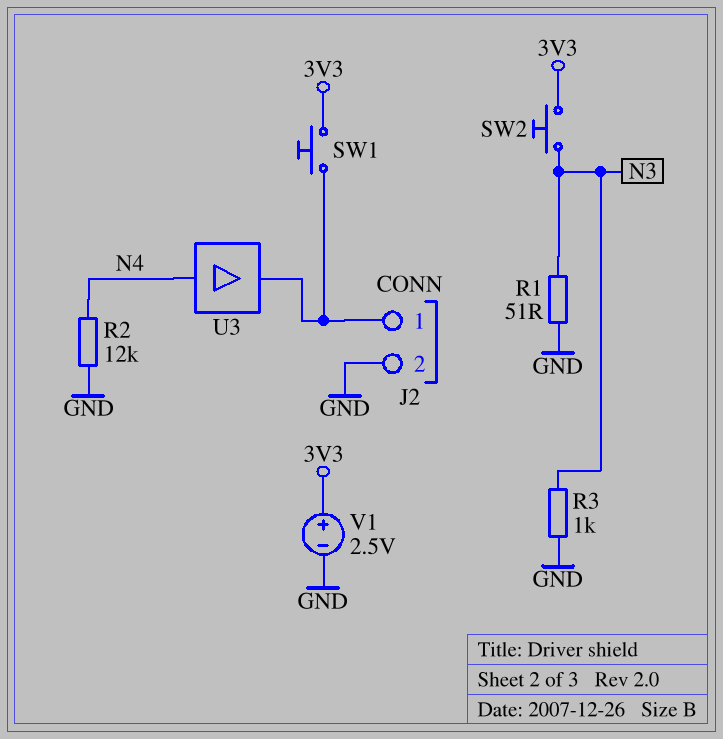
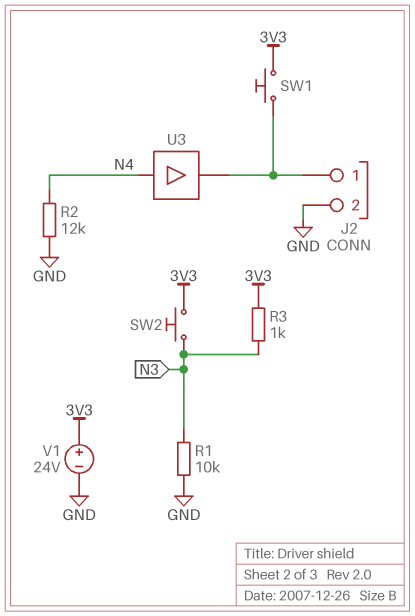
R1: 51 (GND, N3) -> 10k (GND, N3)
R3: 1k (GND, N3) -> 1k (3V3, N3)
V1: 2.5V (plus 3V3, minus GND) -> 24V (plus 3V3, minus GND)

